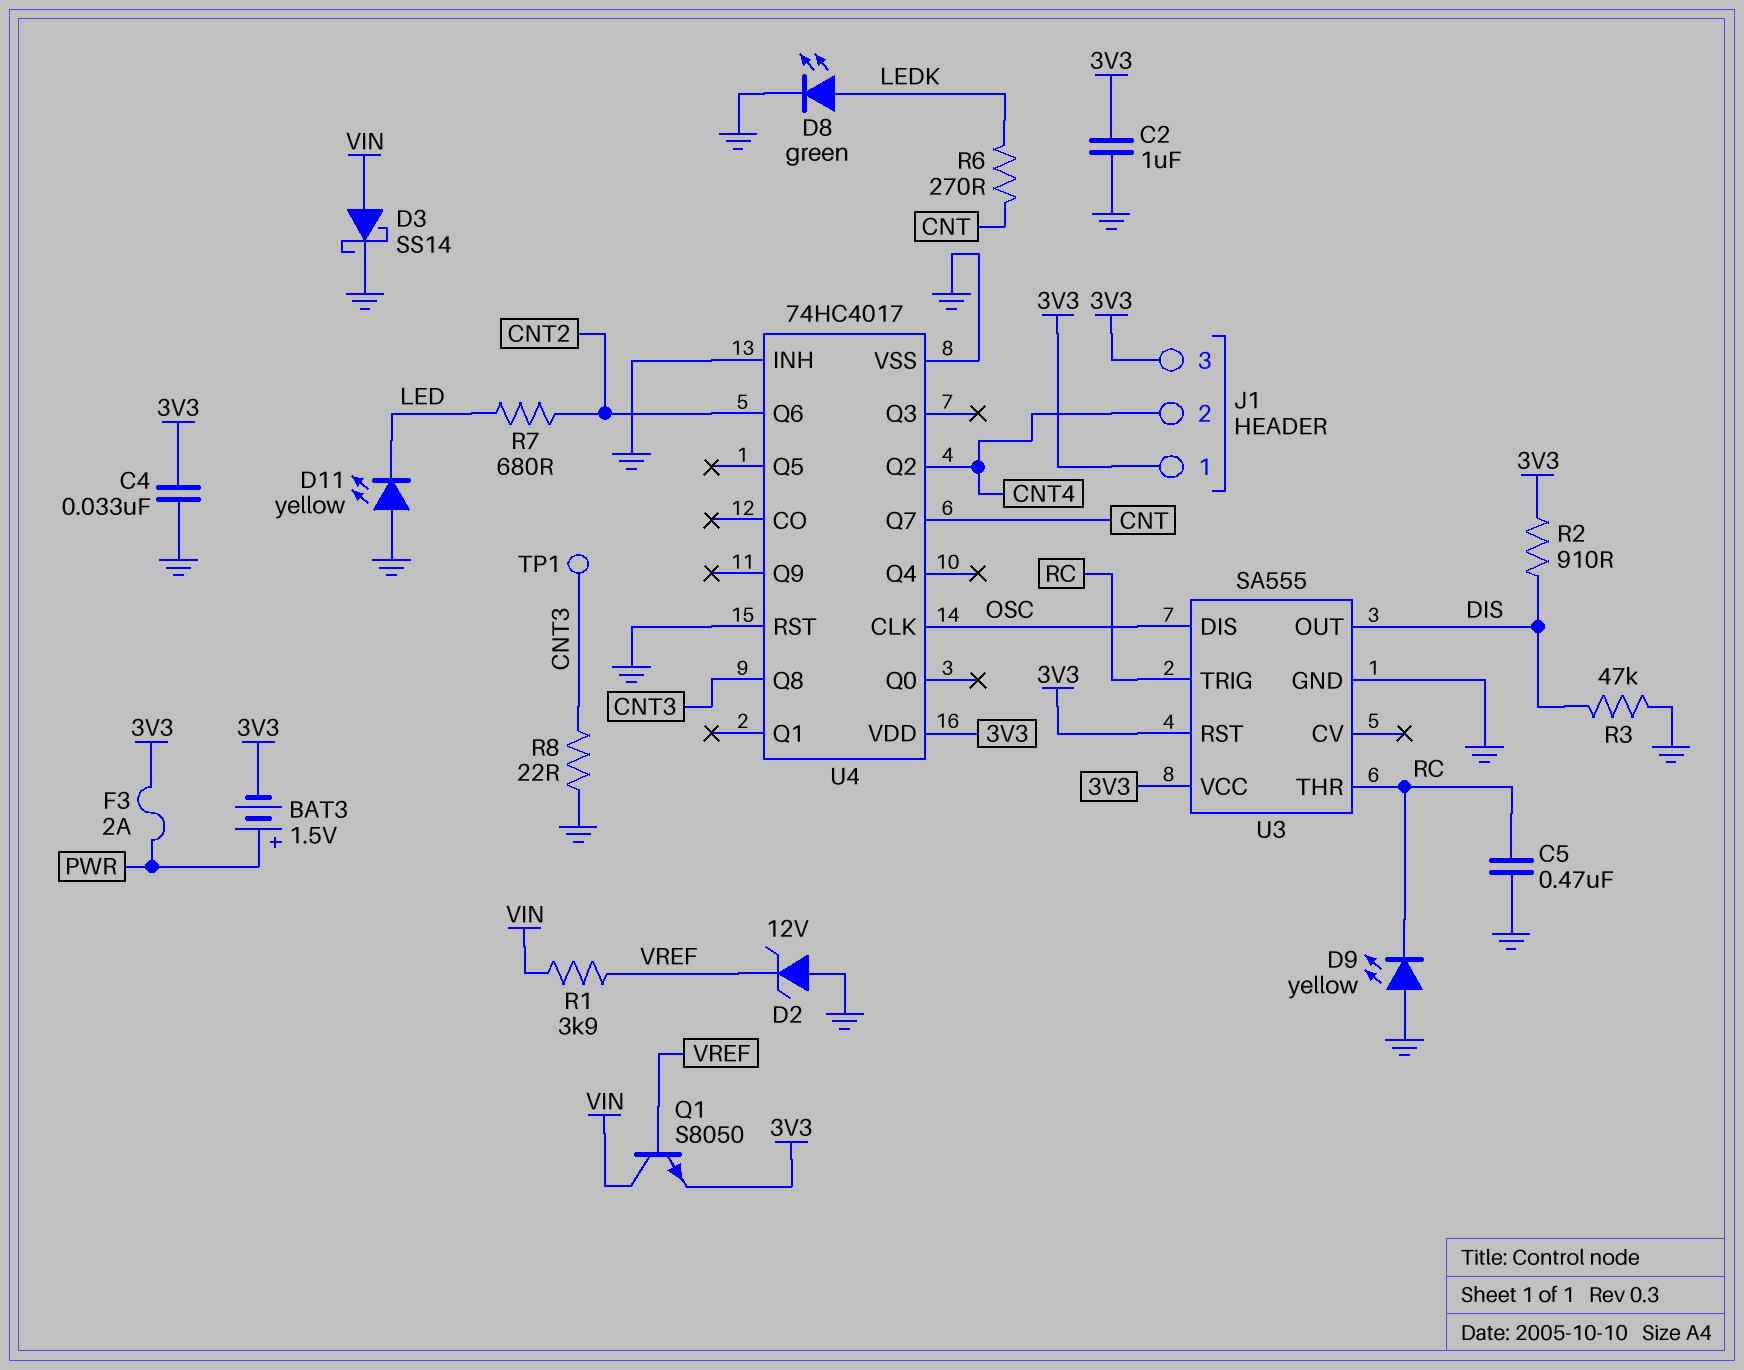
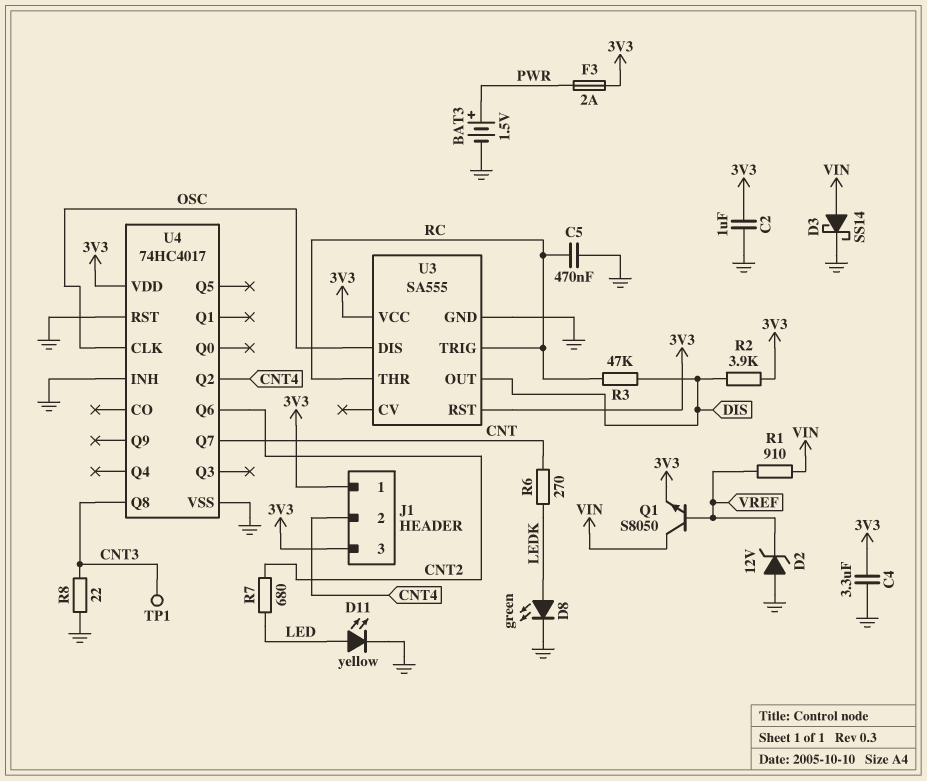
BAT3: 1.5V (plus PWR, minus 3V3) -> 1.5V (plus PWR, minus GND)
C4: 33nF (3V3, GND) -> 3.3uF (3V3, GND)
D9: LED yellow (A GND, K RC) -> none
D11: LED yellow (A GND, K LED) -> LED yellow (A LED, K GND)
R1: 3.9k (VIN, VREF) -> 910 (VIN, VREF)
R2: 910 (3V3, DIS) -> 3.9k (3V3, DIS)
R3: 47k (DIS, GND) -> 47k (DIS, RC)

